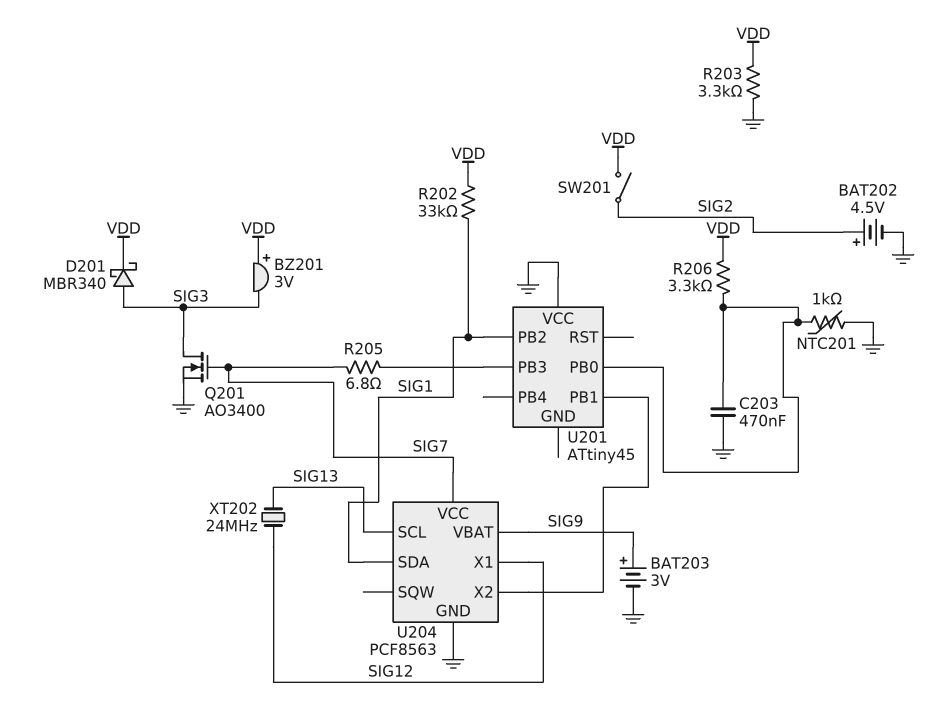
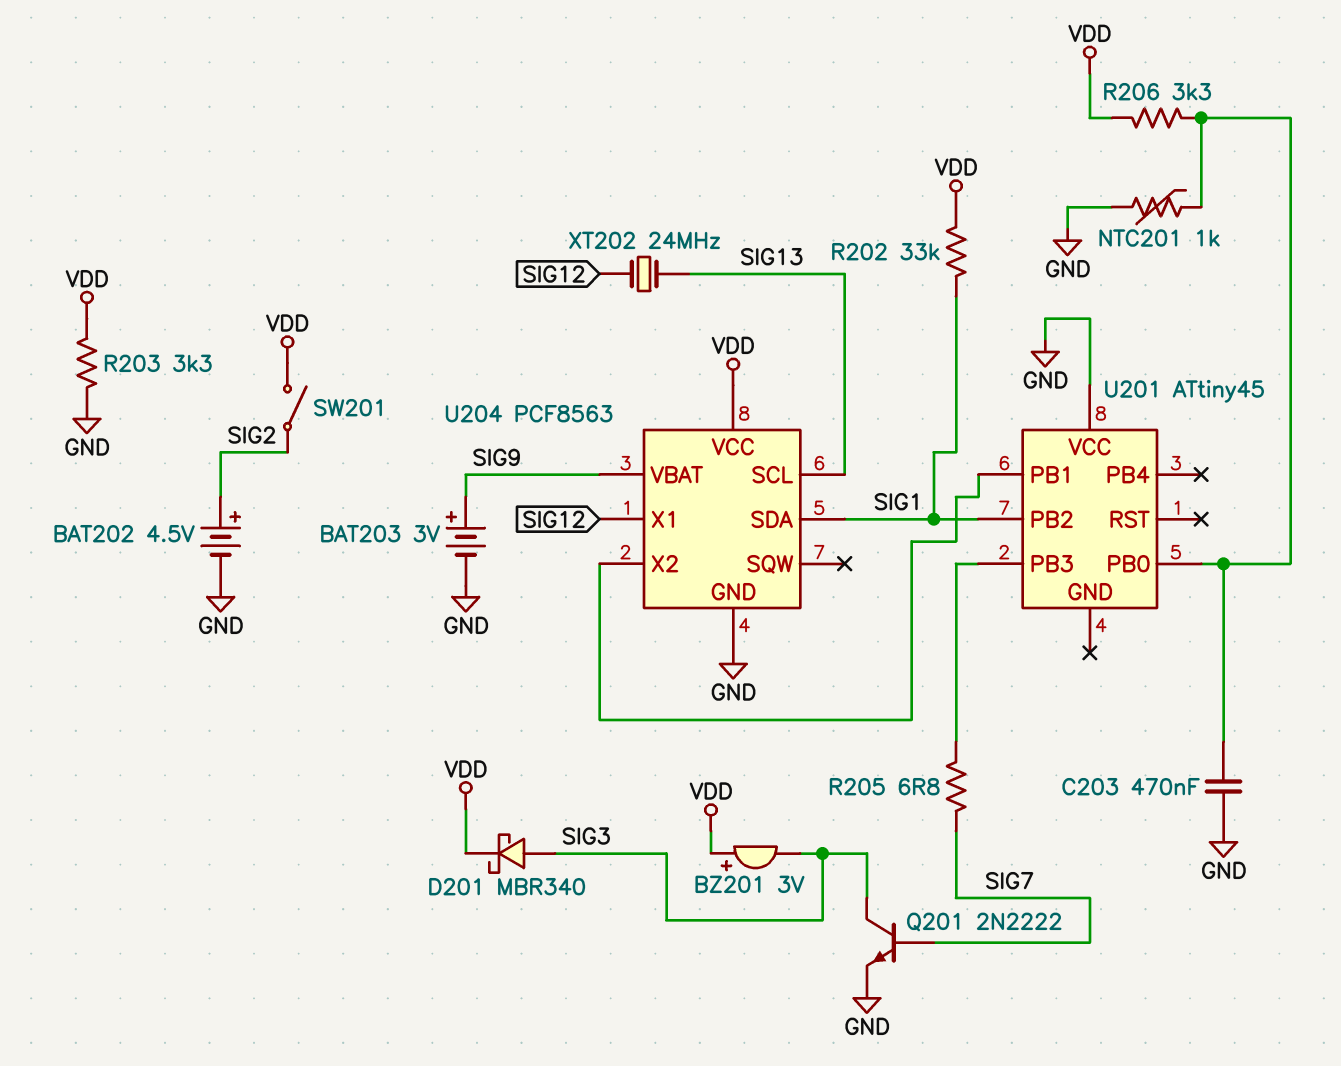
Q201: NMOS AO3400 (G SIG7, D SIG3, S GND) -> NPN 2N2222 (B SIG7, C SIG3, E GND)
U204 pin VCC: SIG7 -> VDD

